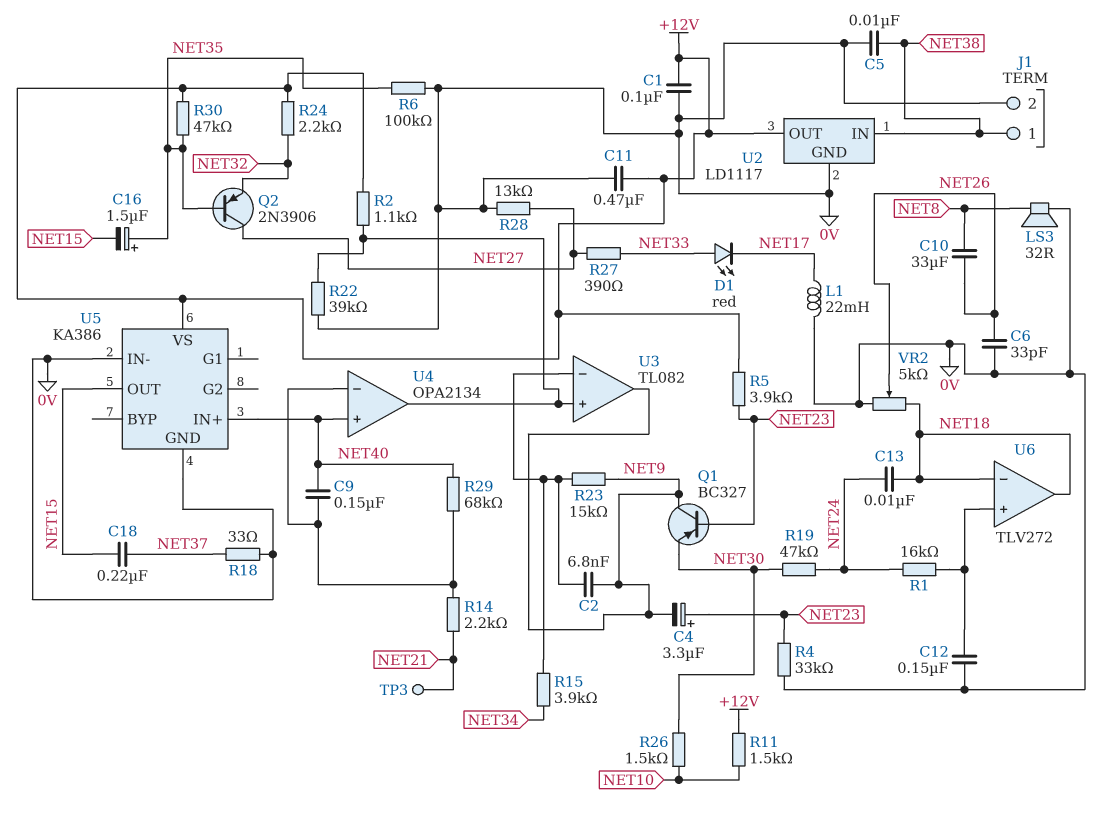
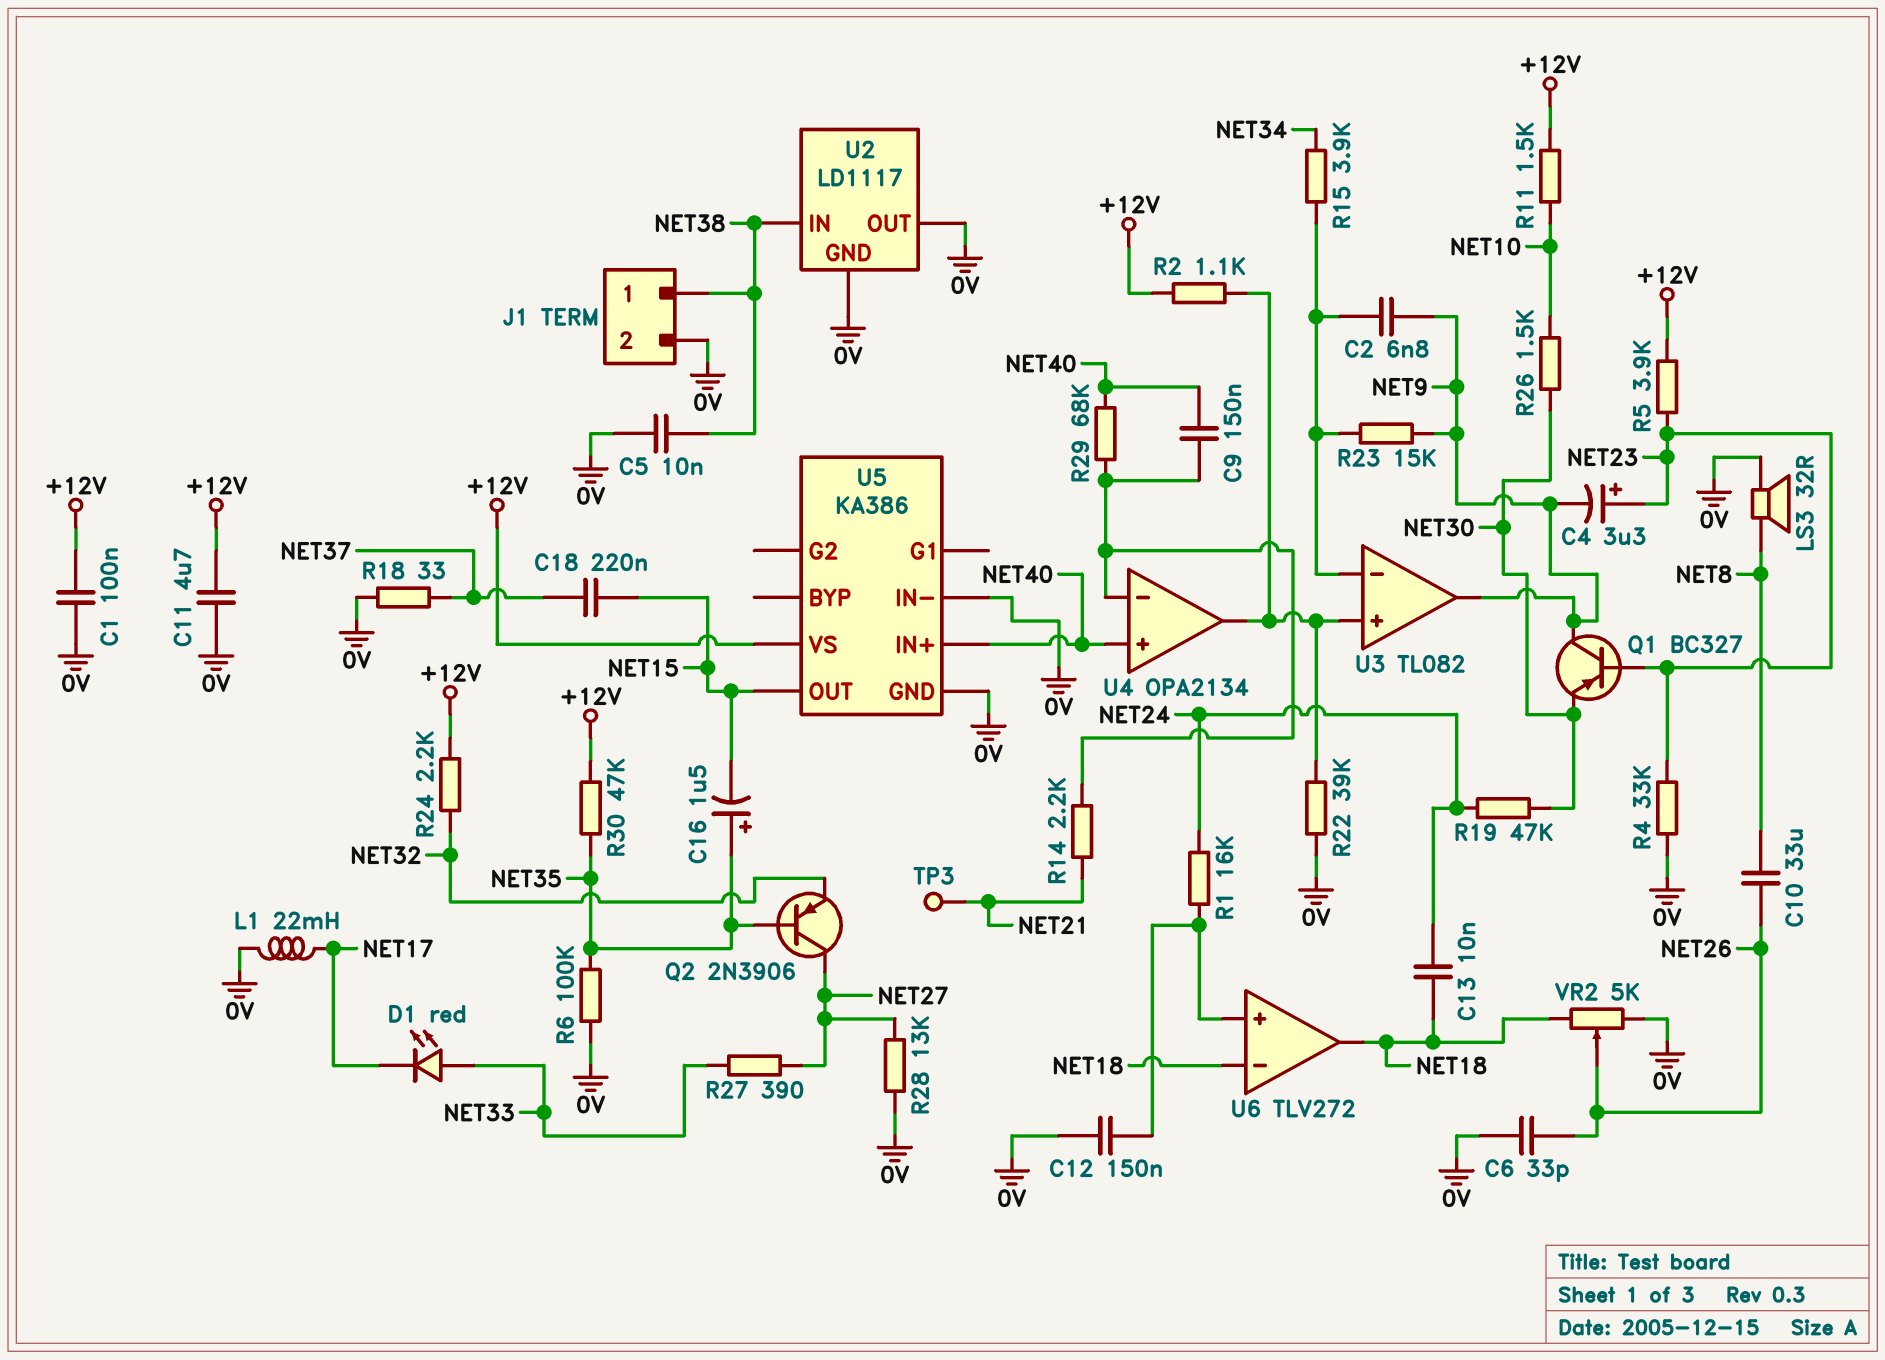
C11: 470nF (+12V, 0V) -> 4.7uF (+12V, 0V)
U2 pin OUT: +12V -> 0V

